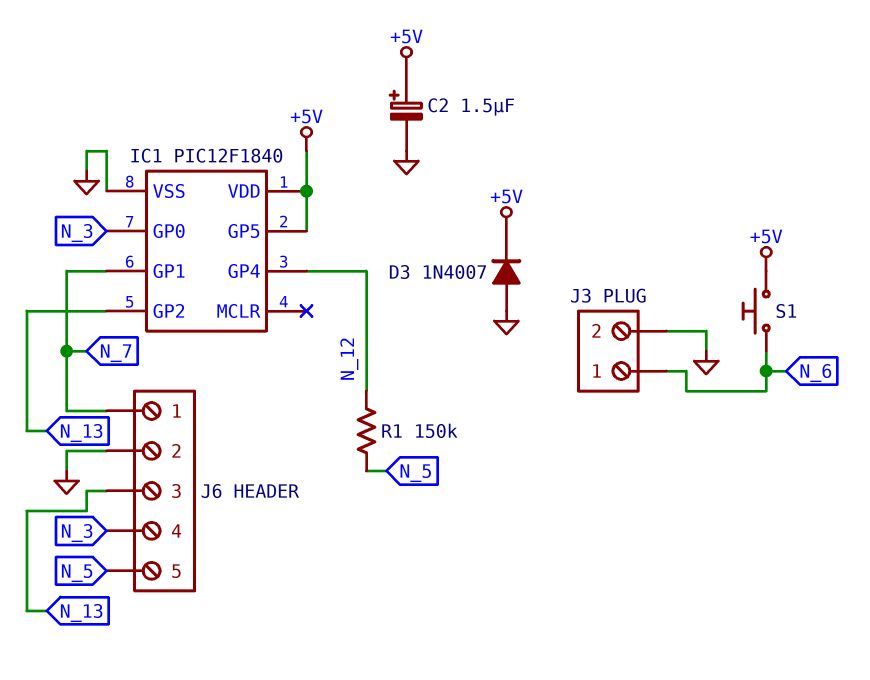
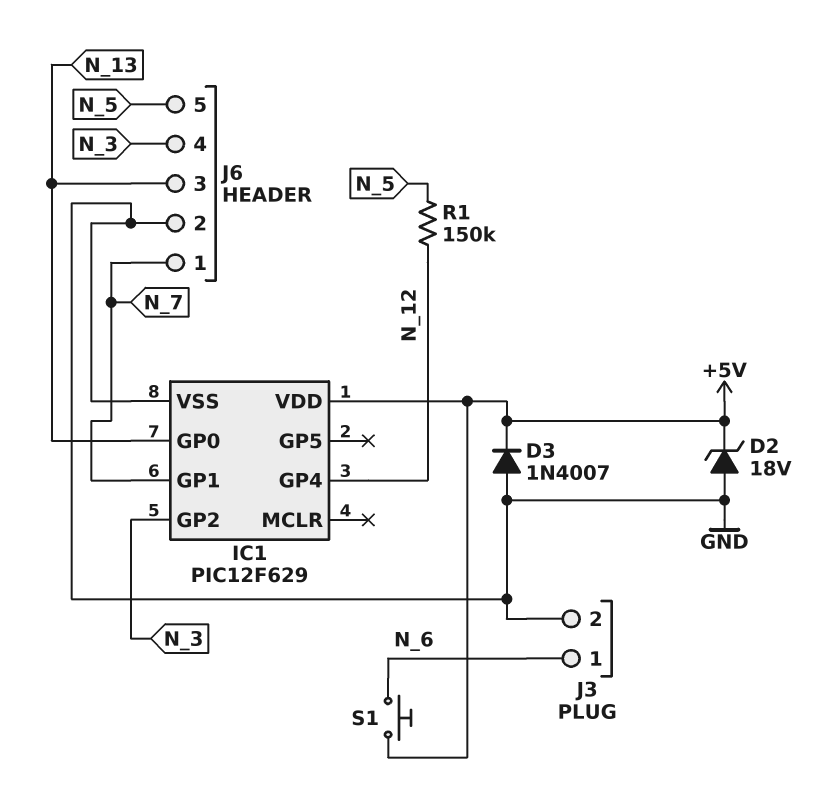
C2: 1.5uF (plus +5V, minus GND) -> none
D2: none -> zener 18V (A GND, K +5V)
IC1: PIC12F1840 -> PIC12F629
IC1 pin GP0: N_3 -> N_13
IC1 pin GP2: N_13 -> N_3
IC1 pin GP5: +5V -> none

